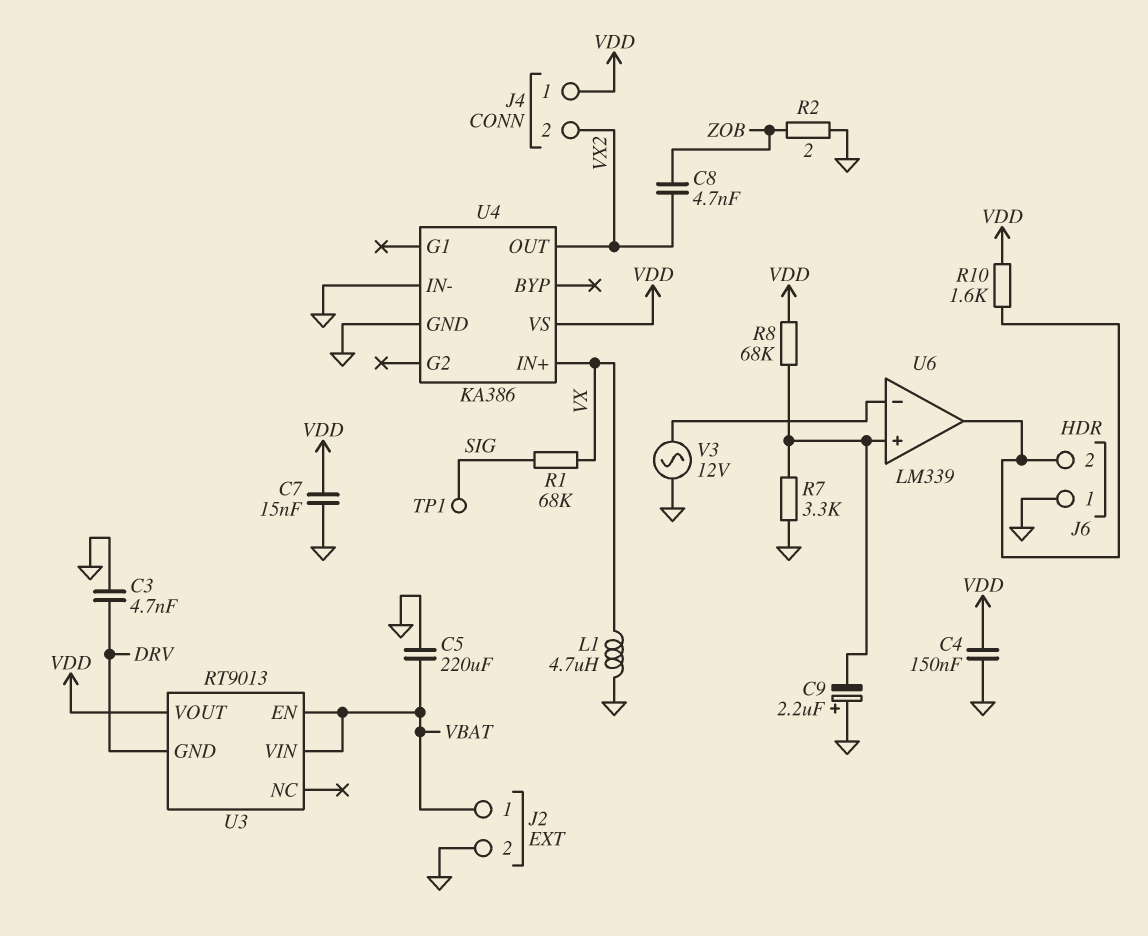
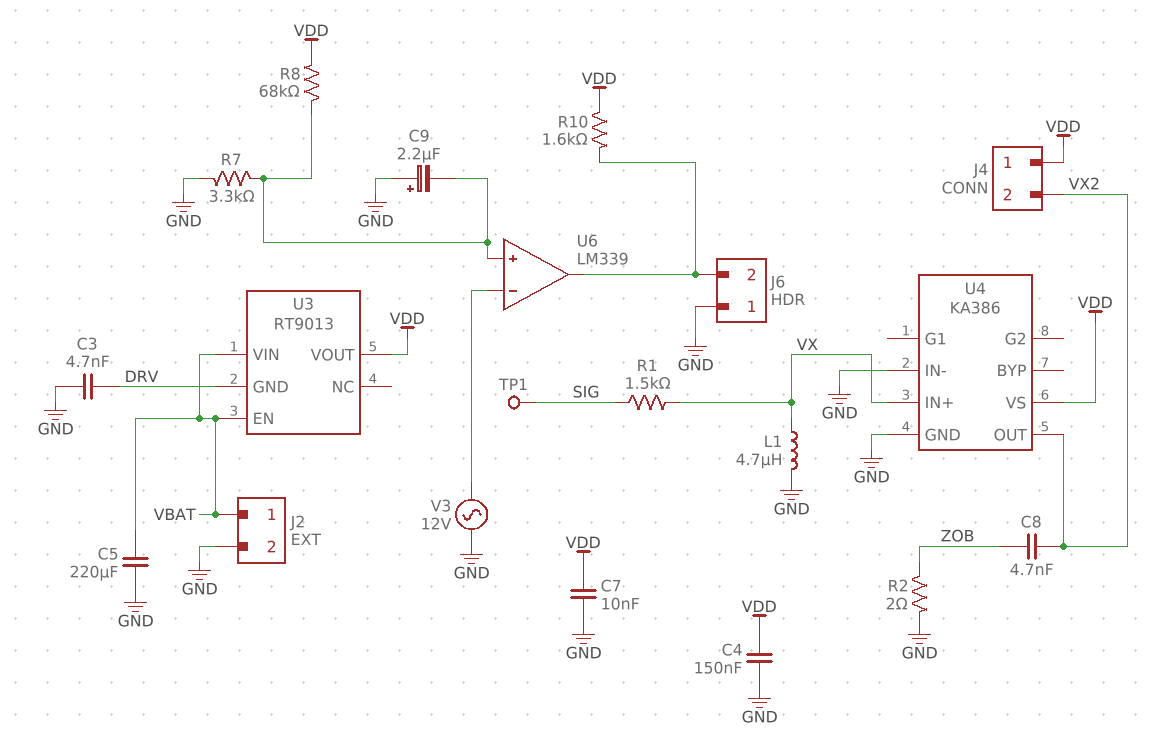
C7: 15nF (GND, VDD) -> 10nF (GND, VDD)
R1: 68k (SIG, VX) -> 1.5k (SIG, VX)

